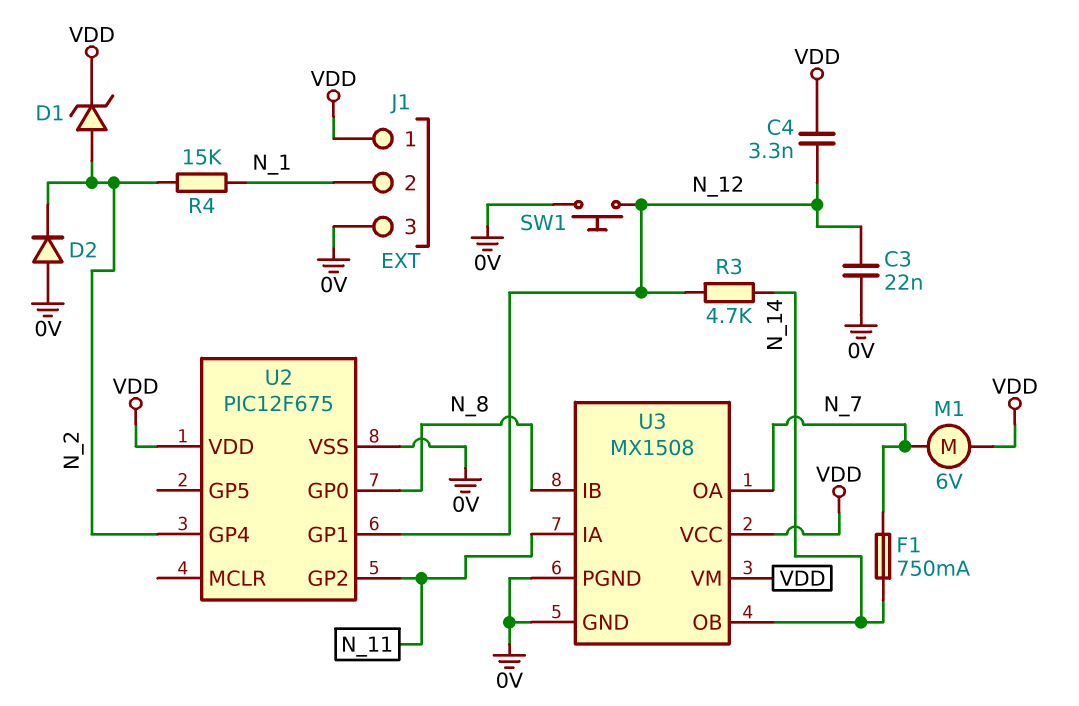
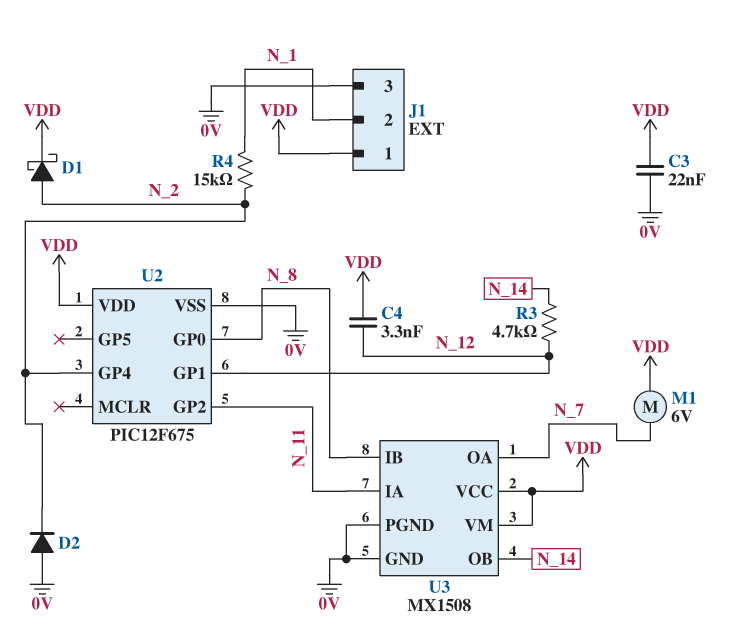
C3: 22nF (0V, N_12) -> 22nF (0V, VDD)
D1: zener (A N_2, K VDD) -> schottky (A N_2, K VDD)
F1: 750mA (N_7, N_14) -> none
SW1: button (0V, N_12) -> none

